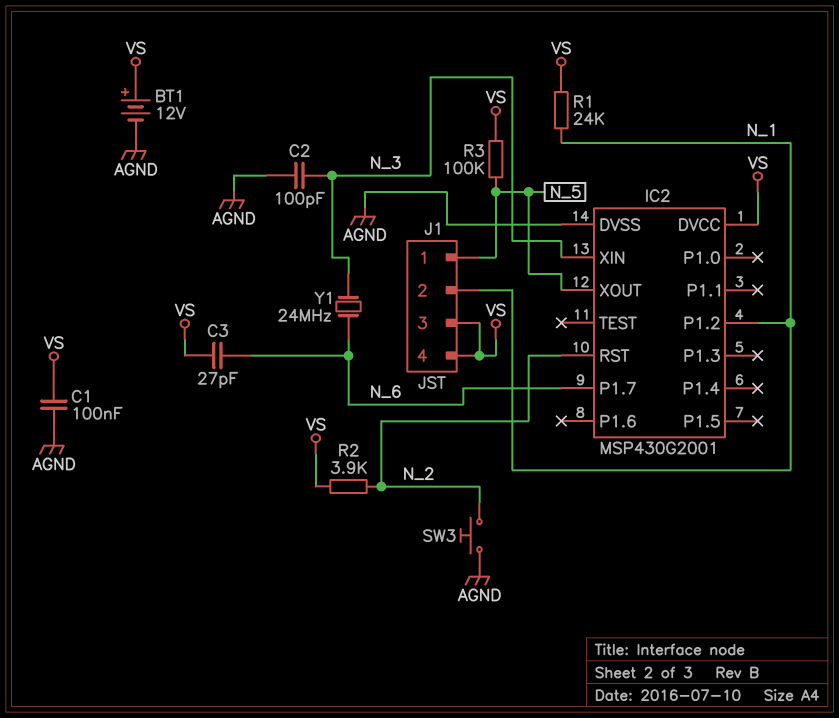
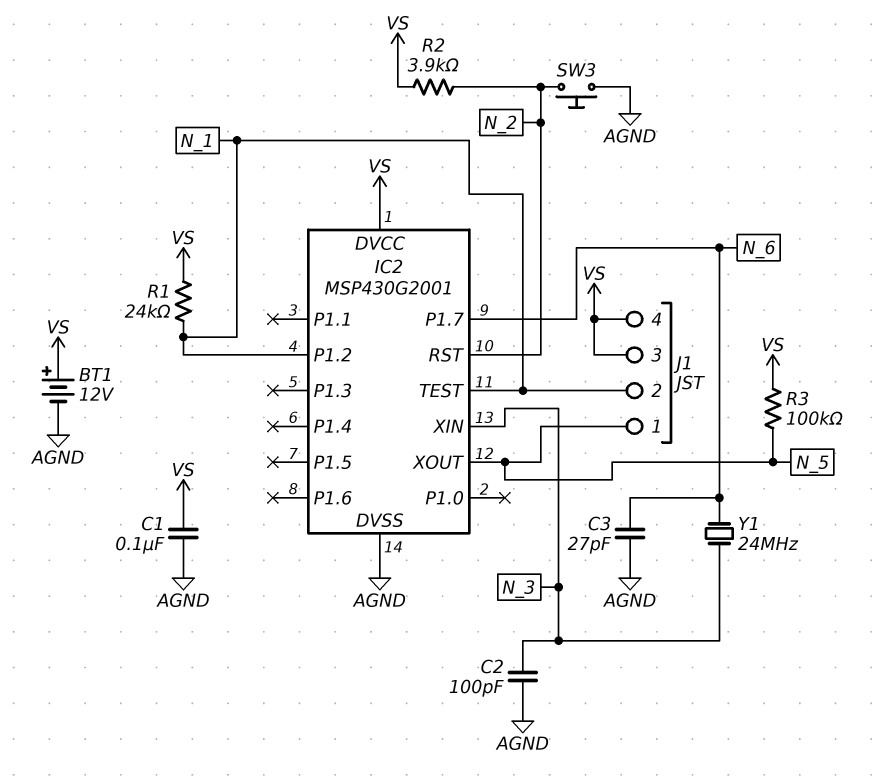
C3: 27pF (N_6, VS) -> 27pF (AGND, N_6)
IC2 pin TEST: none -> N_1

